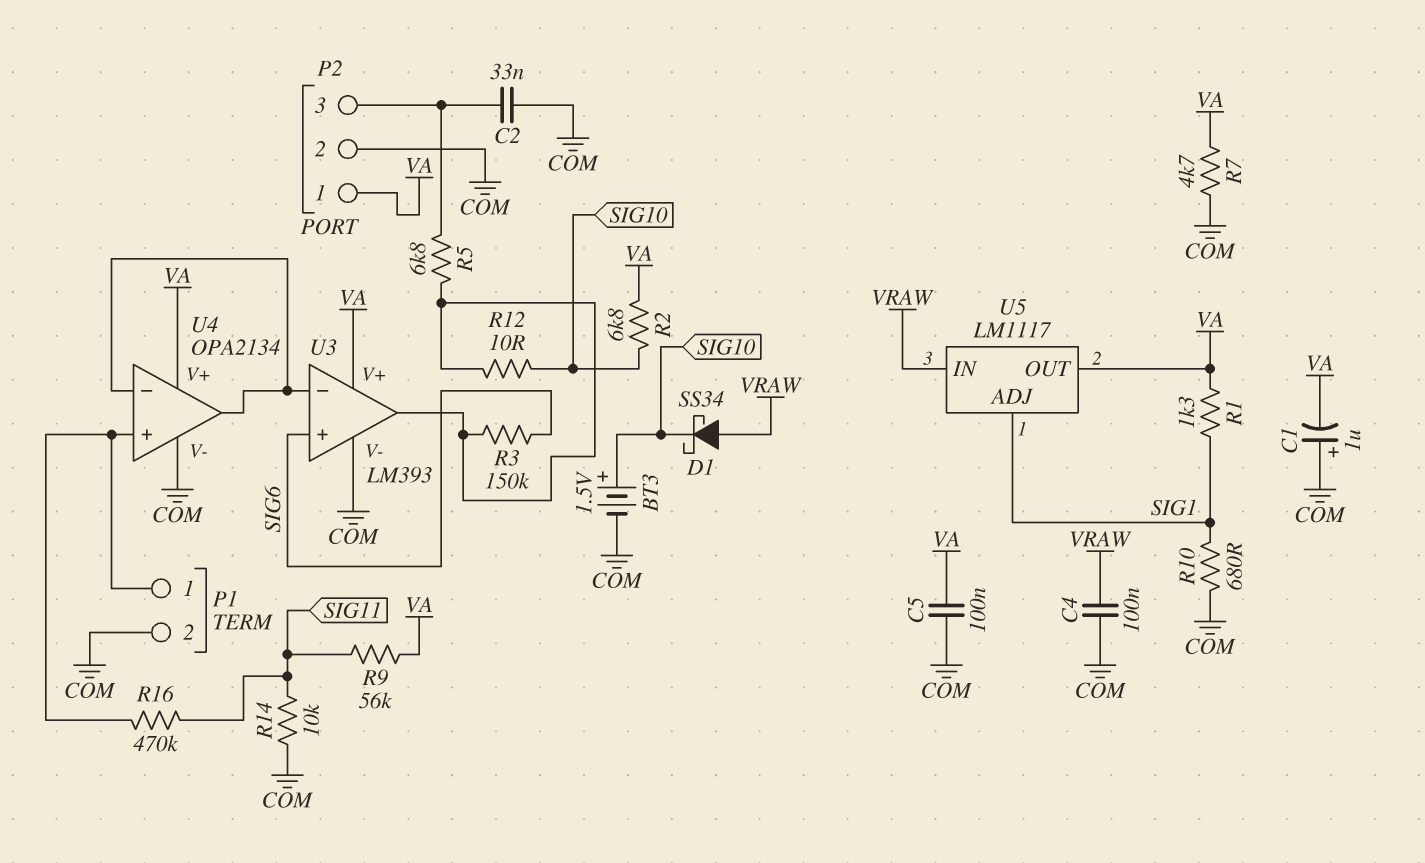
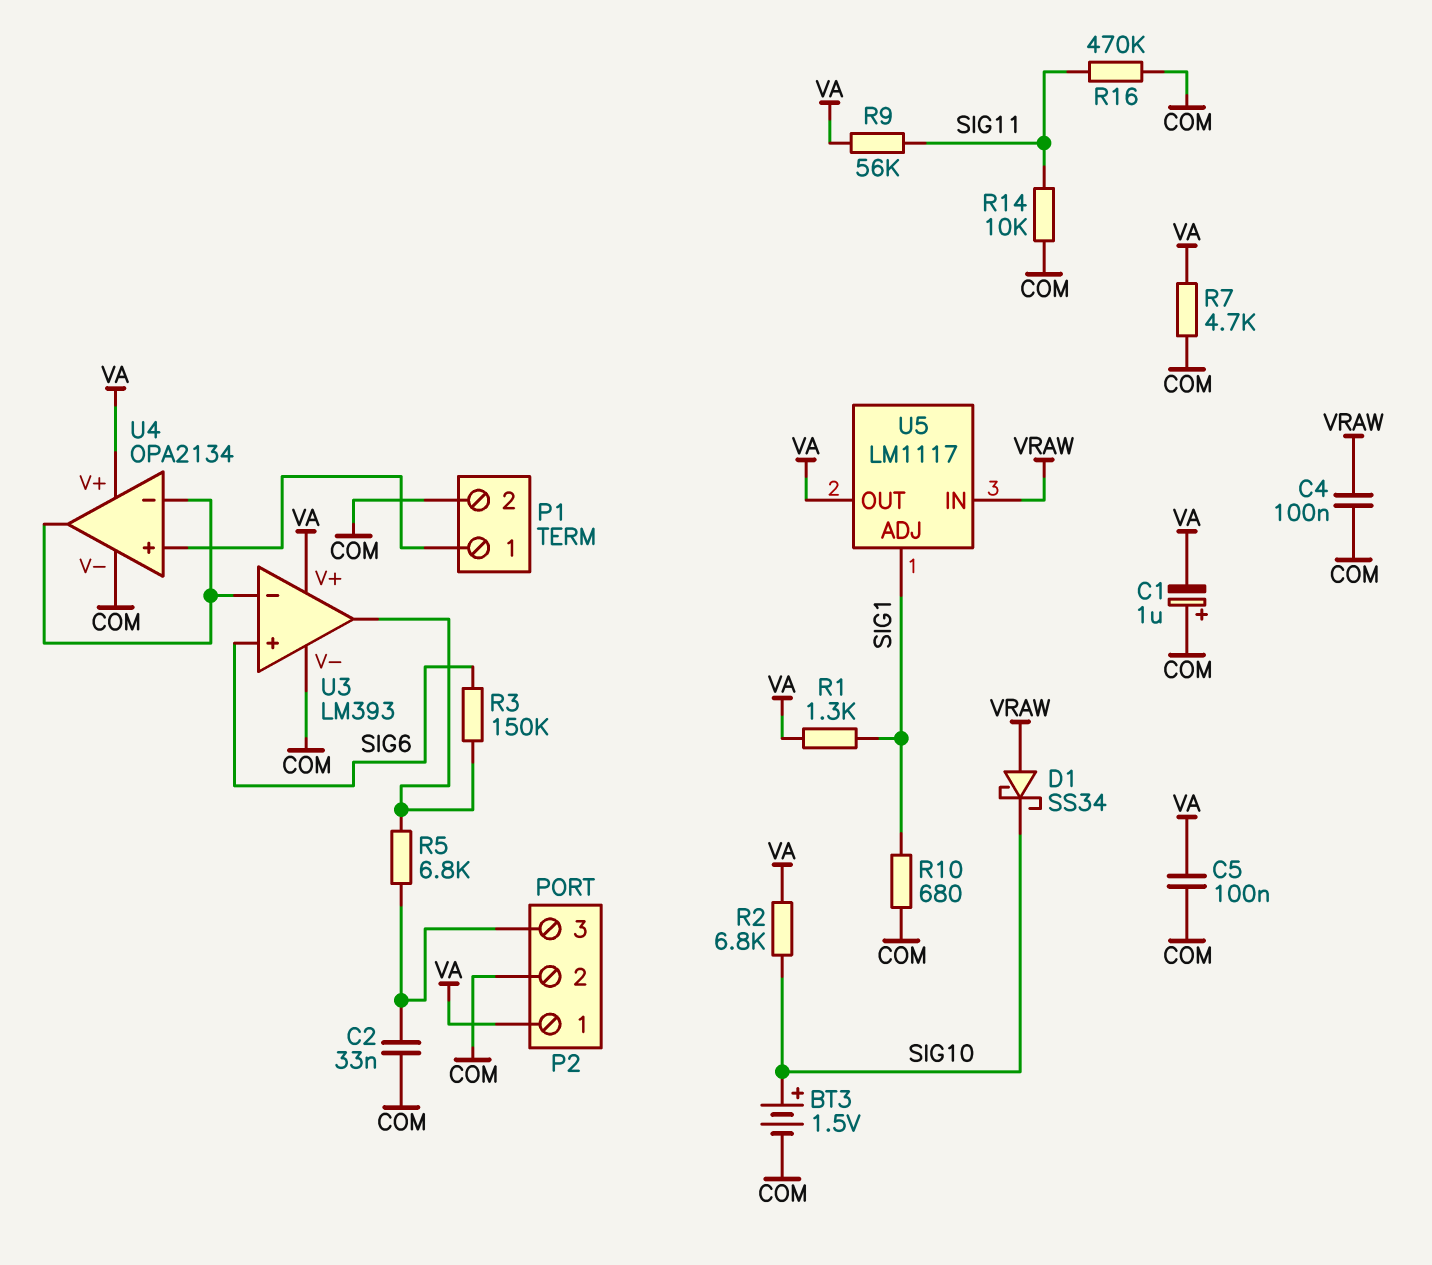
R12: 10 (SIG10, U3/out) -> none
R16: 470k (P1/1, SIG11) -> 470k (COM, SIG11)

